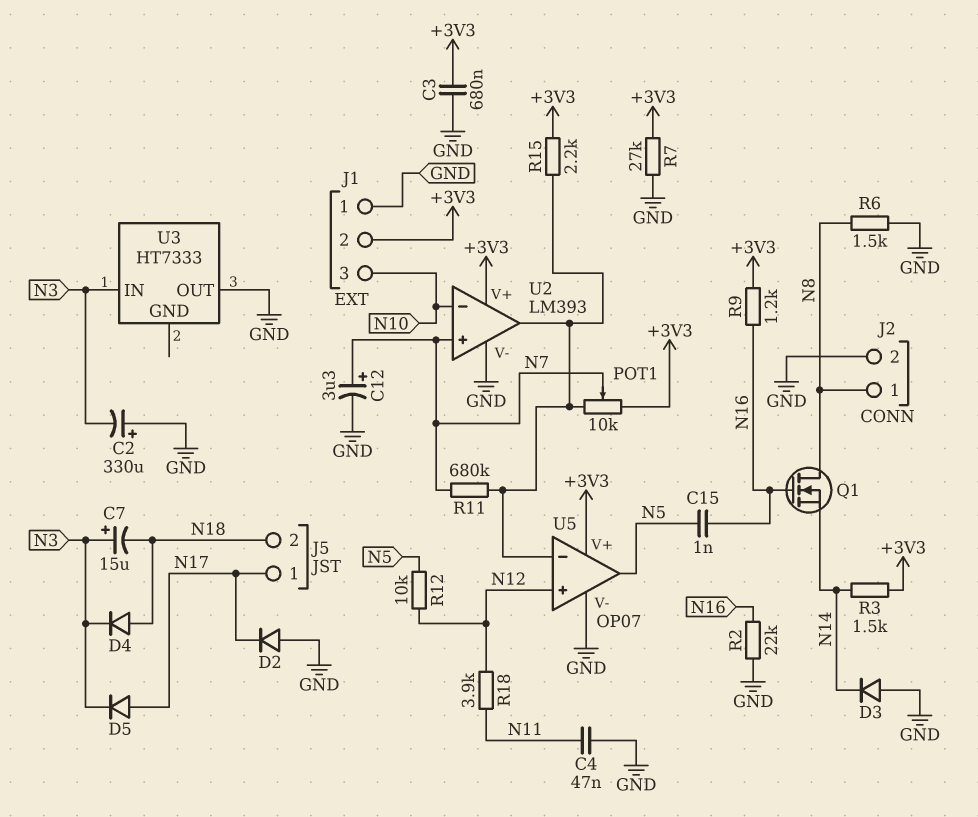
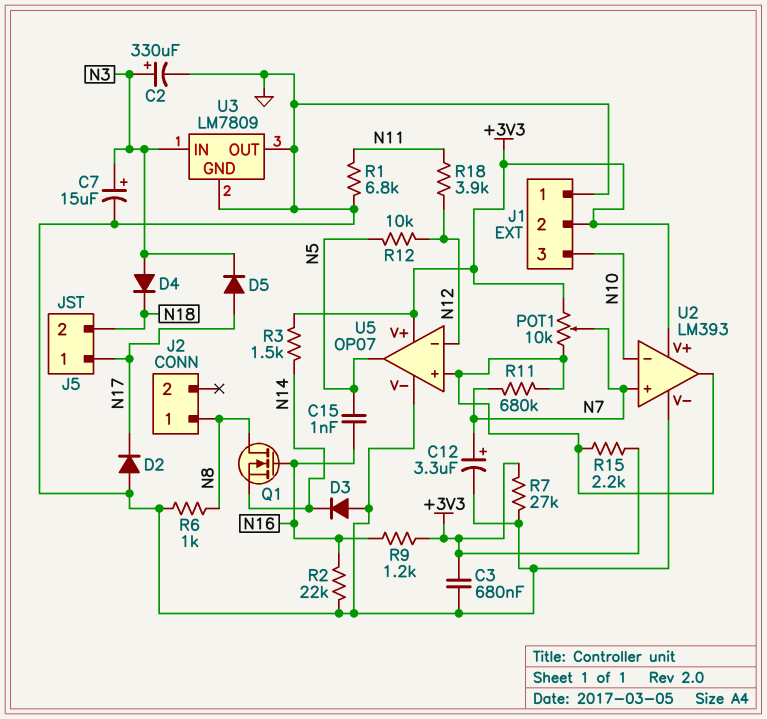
C2: 330uF (plus GND, minus N3) -> 330uF (plus N3, minus GND)
C4: 47nF (GND, N11) -> none
C7: 15uF (plus N3, minus N18) -> 15uF (plus N3, minus GND)
D4: diode (A N18, K N3) -> diode (A N3, K N18)
J2 pin 2: GND -> none
R1: none -> 6.8k (GND, N11)
R6: 1.5k (GND, N8) -> 1k (GND, N8)
U3: HT7333 -> LM7809
U3 pin GND: none -> GND
U5 pin in+: N12 -> U2/out
U5 pin in-: U2/out -> N12

